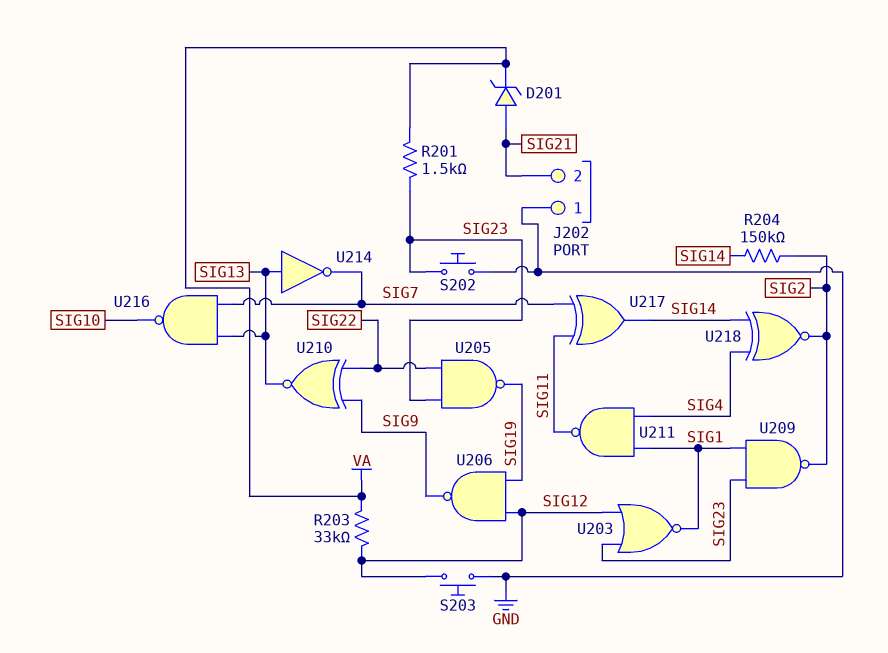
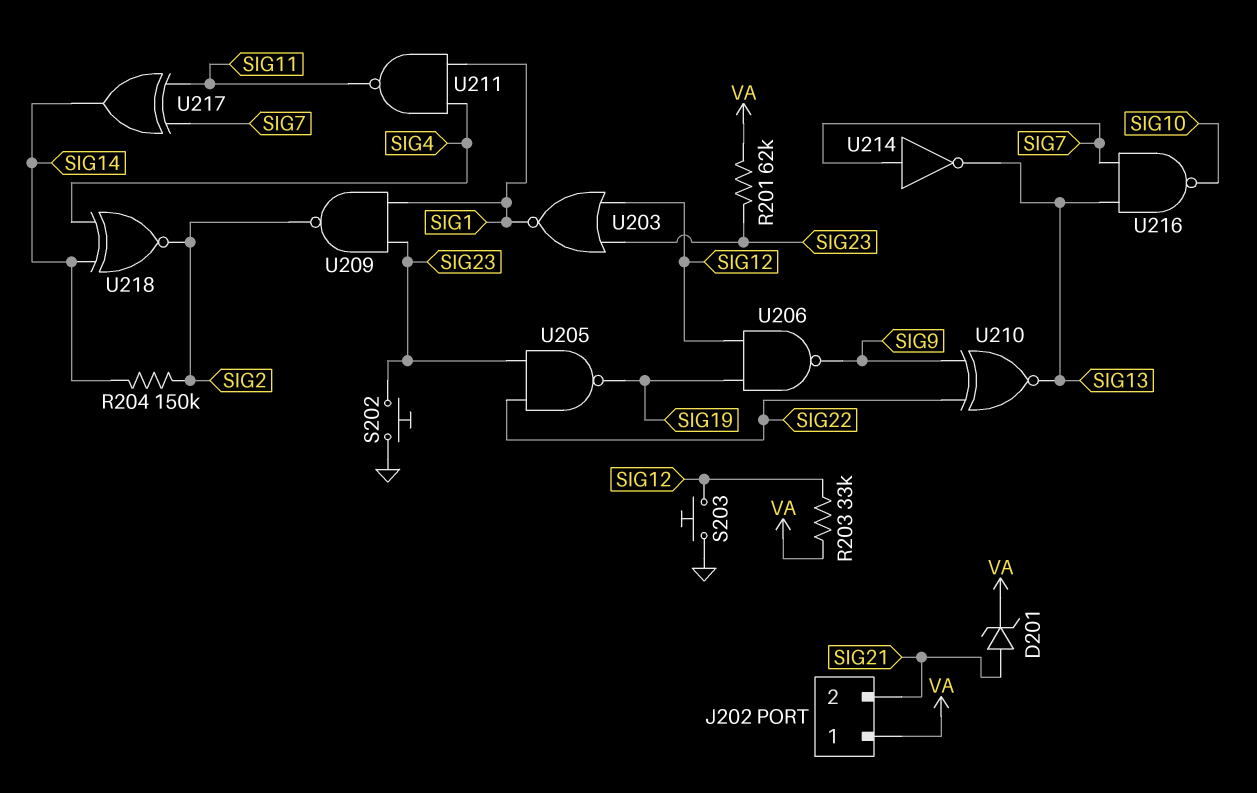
J202 pin 1: GND -> VA
R201: 1.5k (SIG23, VA) -> 62k (SIG23, VA)
U214: NOT (in SIG13, out SIG7) -> NOT (in SIG7, out SIG13)

